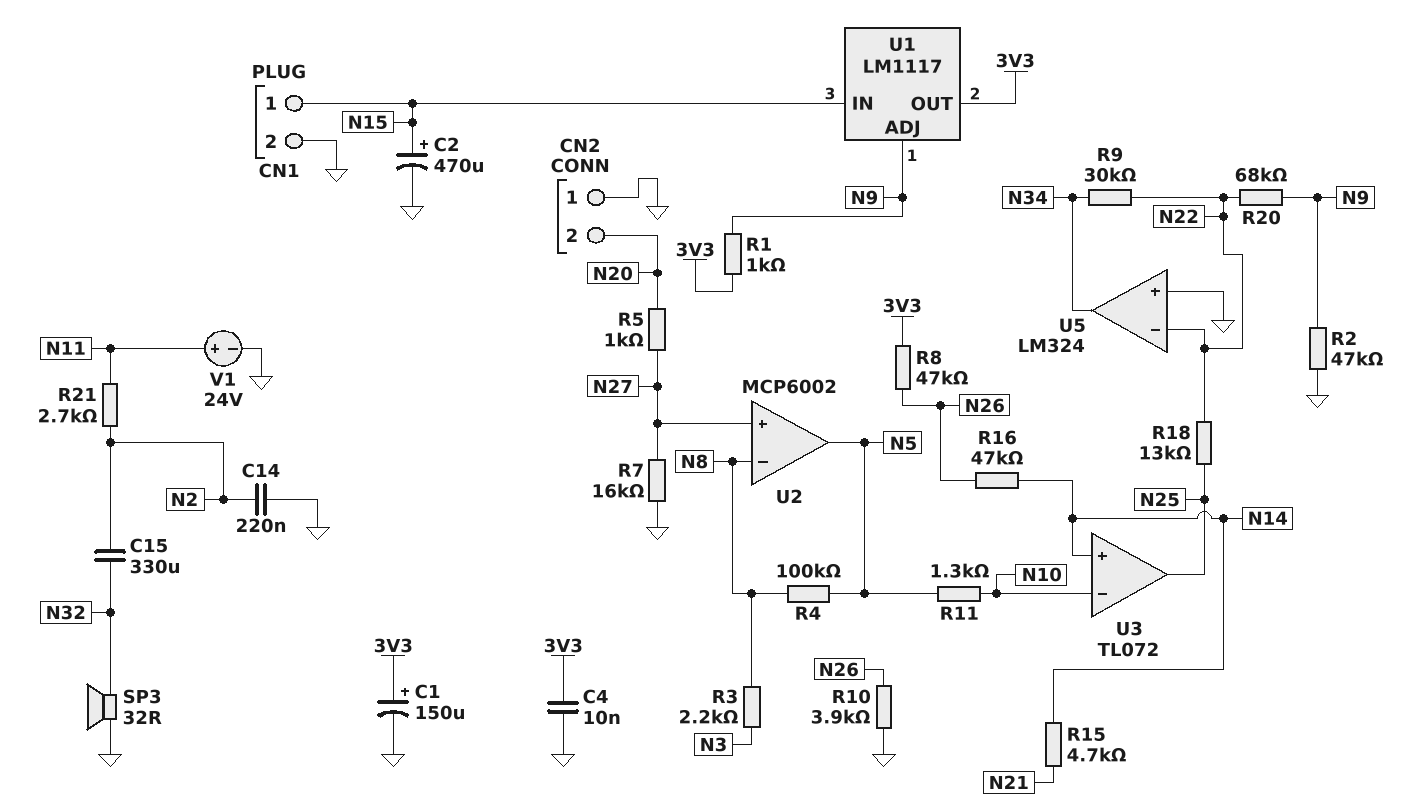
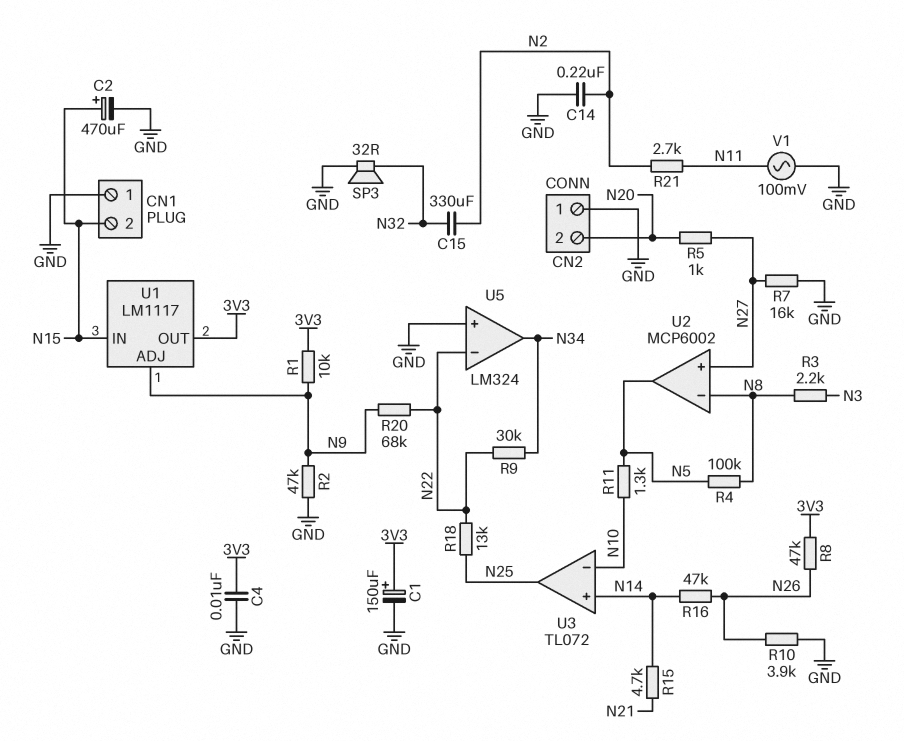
CN1 pin 1: N15 -> GND
CN1 pin 2: GND -> N15
R1: 1k (3V3, N9) -> 10k (3V3, N9)
V1: 24V (plus N11, minus GND) -> AC 100mV (GND, N11)

